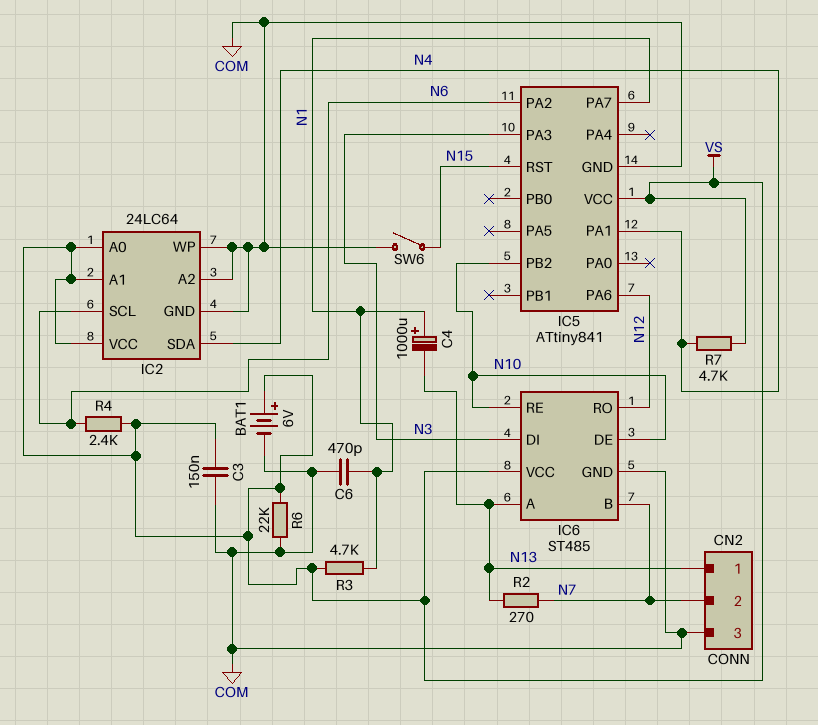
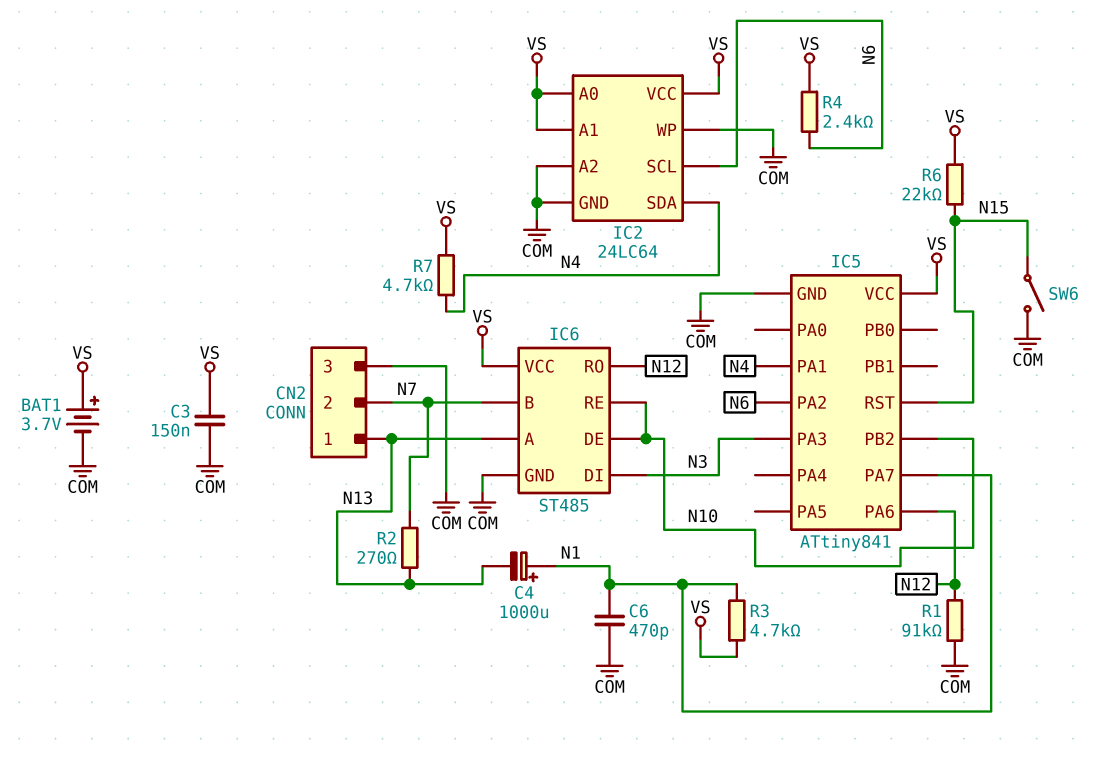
BAT1: 6V (plus VS, minus COM) -> 3.7V (plus VS, minus COM)
R1: none -> 91k (COM, N12)
R6: 22k (COM, VS) -> 22k (N15, VS)

